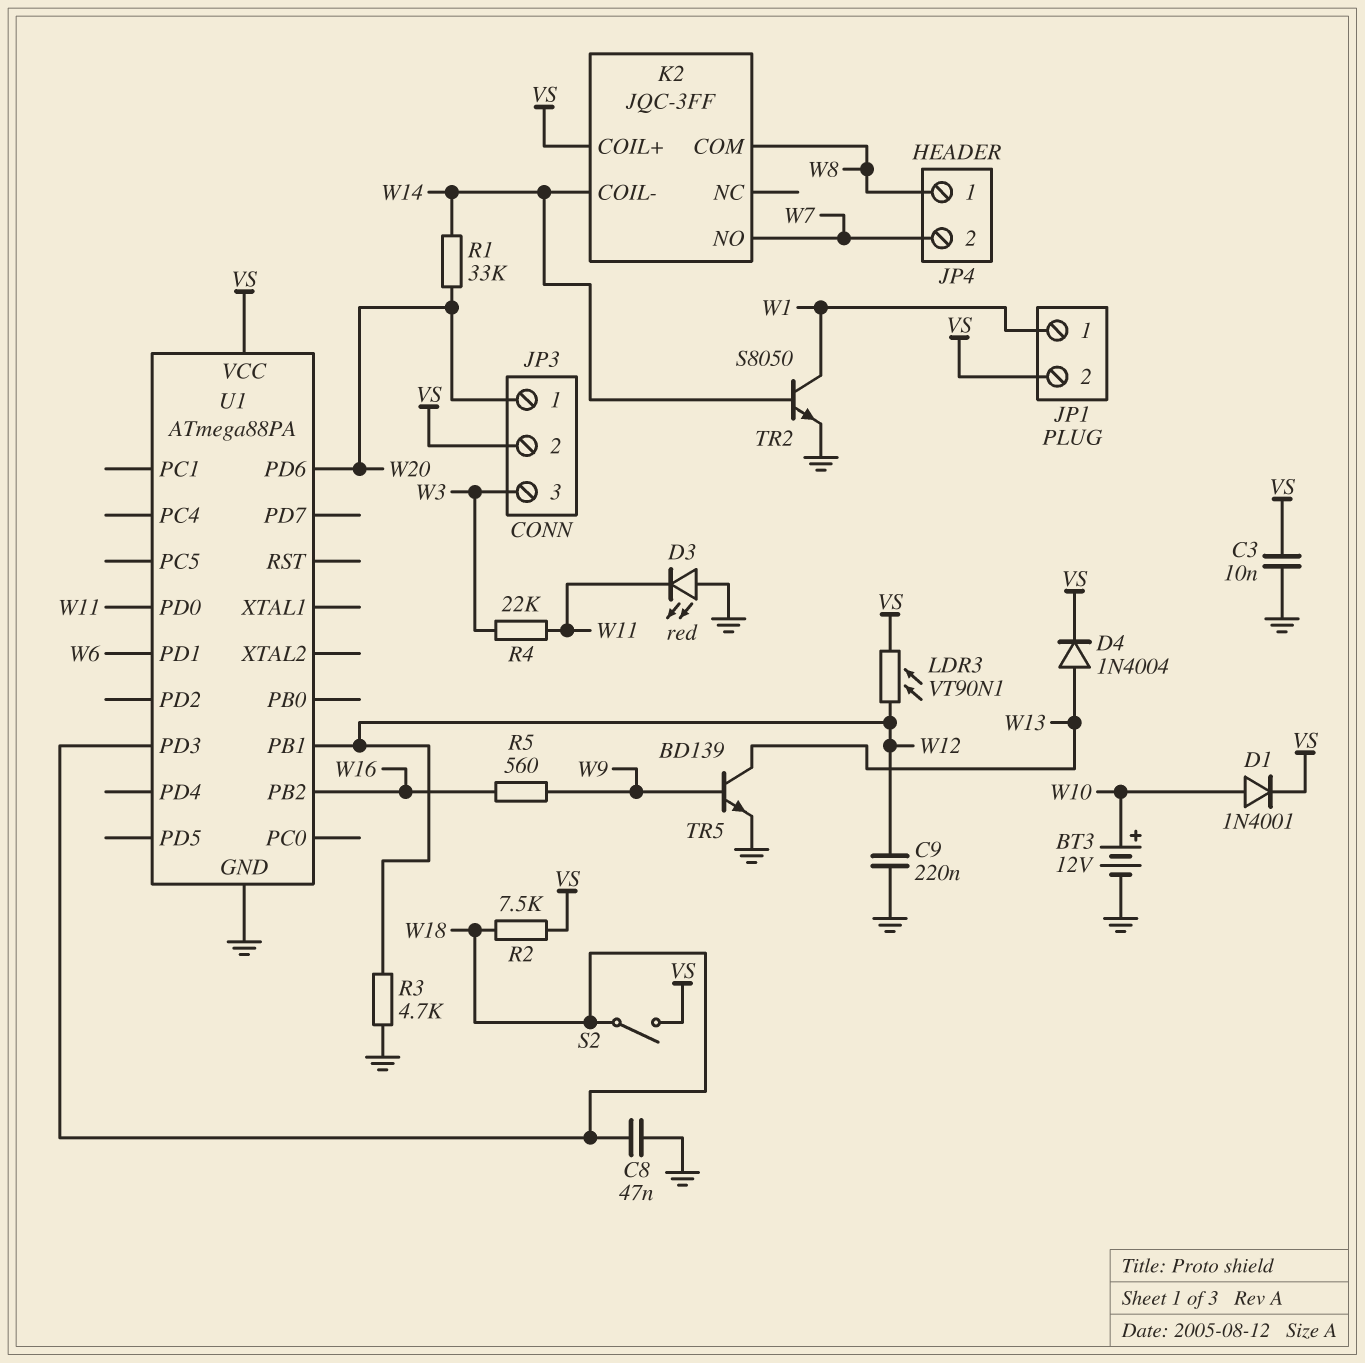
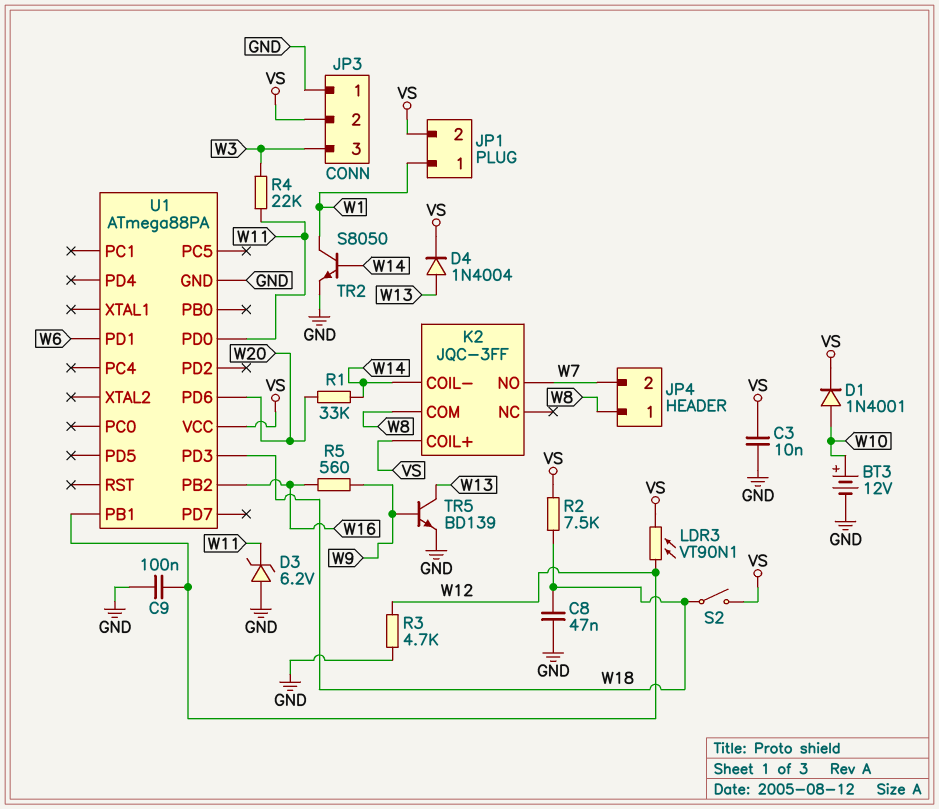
C9: 220nF (GND, W12) -> 100nF (GND, W12)
D3: LED red (A GND, K W11) -> zener 6.2V (A GND, K W11)
JP3 pin 1: W20 -> GND

